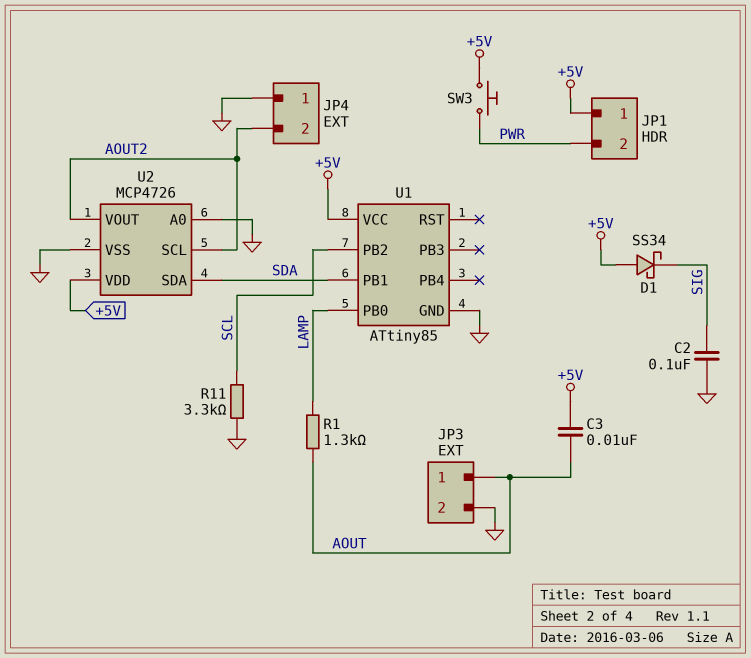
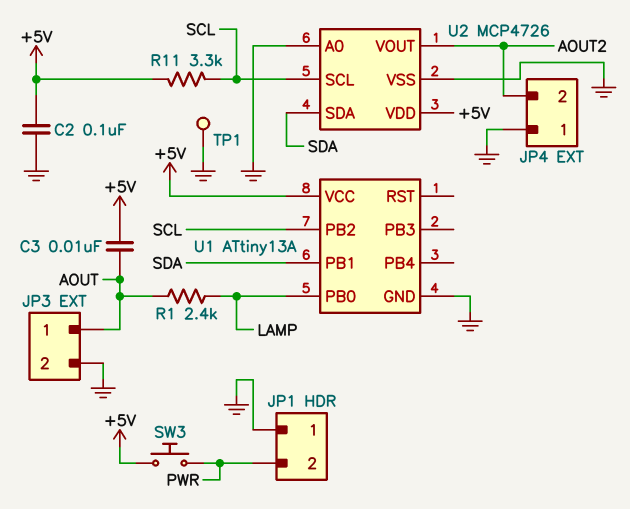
C2: 100nF (GND, SIG) -> 100nF (+5V, GND)
D1: schottky SS34 (A +5V, K SIG) -> none
JP1 pin 1: +5V -> GND
R1: 1.3k (AOUT, LAMP) -> 2.4k (AOUT, LAMP)
R11: 3.3k (GND, SCL) -> 3.3k (+5V, SCL)
TP1: none -> test point (GND)
U1: ATtiny85 -> ATtiny13A
U2 pin SCL: AOUT2 -> SCL

